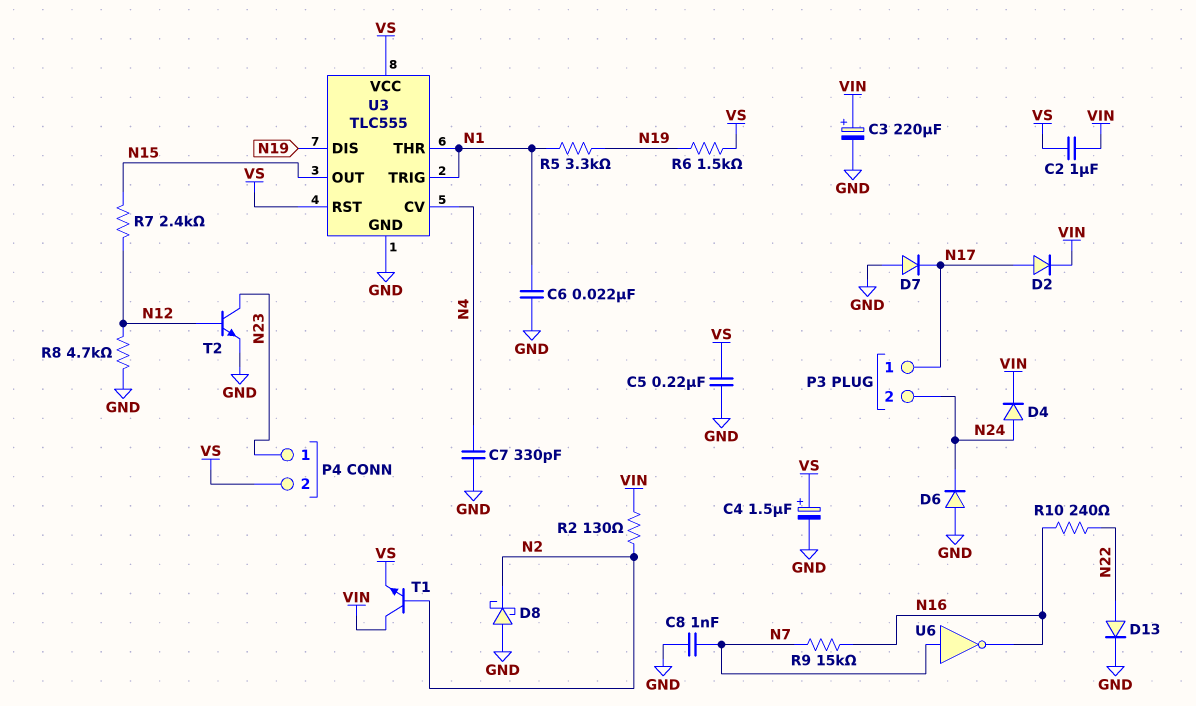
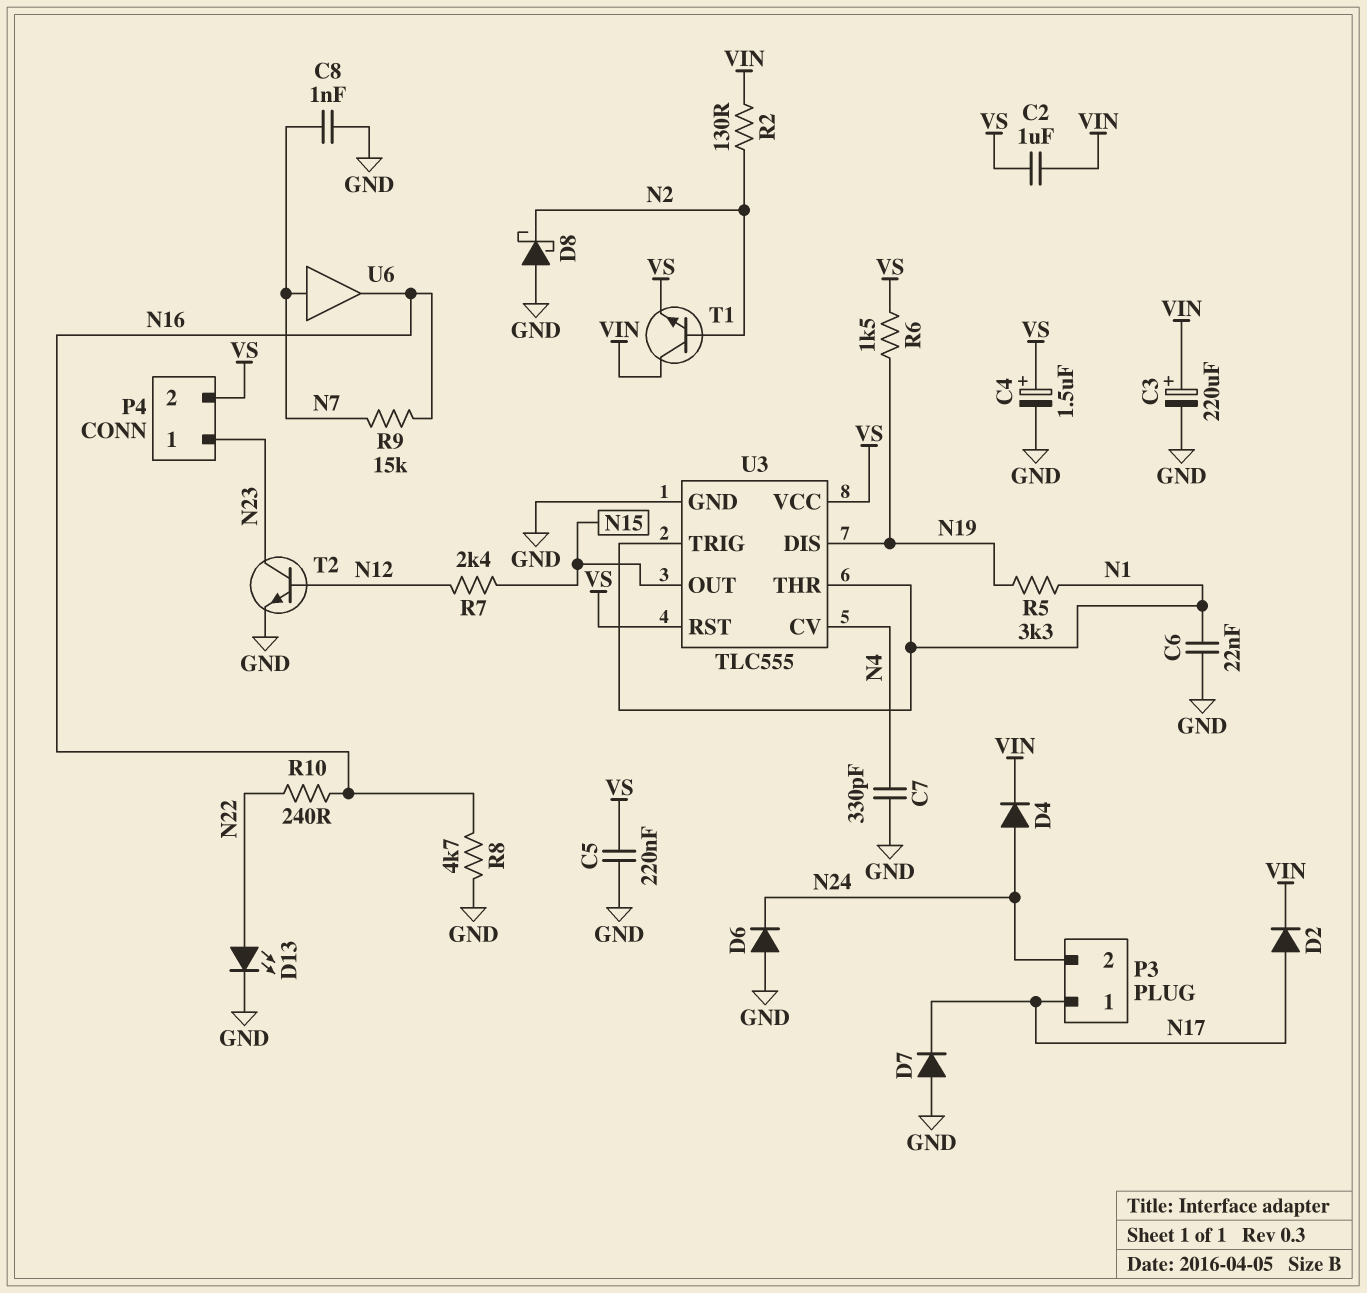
D13: diode (A N22, K GND) -> LED (A N22, K GND)
R8: 4.7k (GND, N12) -> 4.7k (GND, N16)
U6: NOT (in N7, out N16) -> buffer (in N7, out N16)

